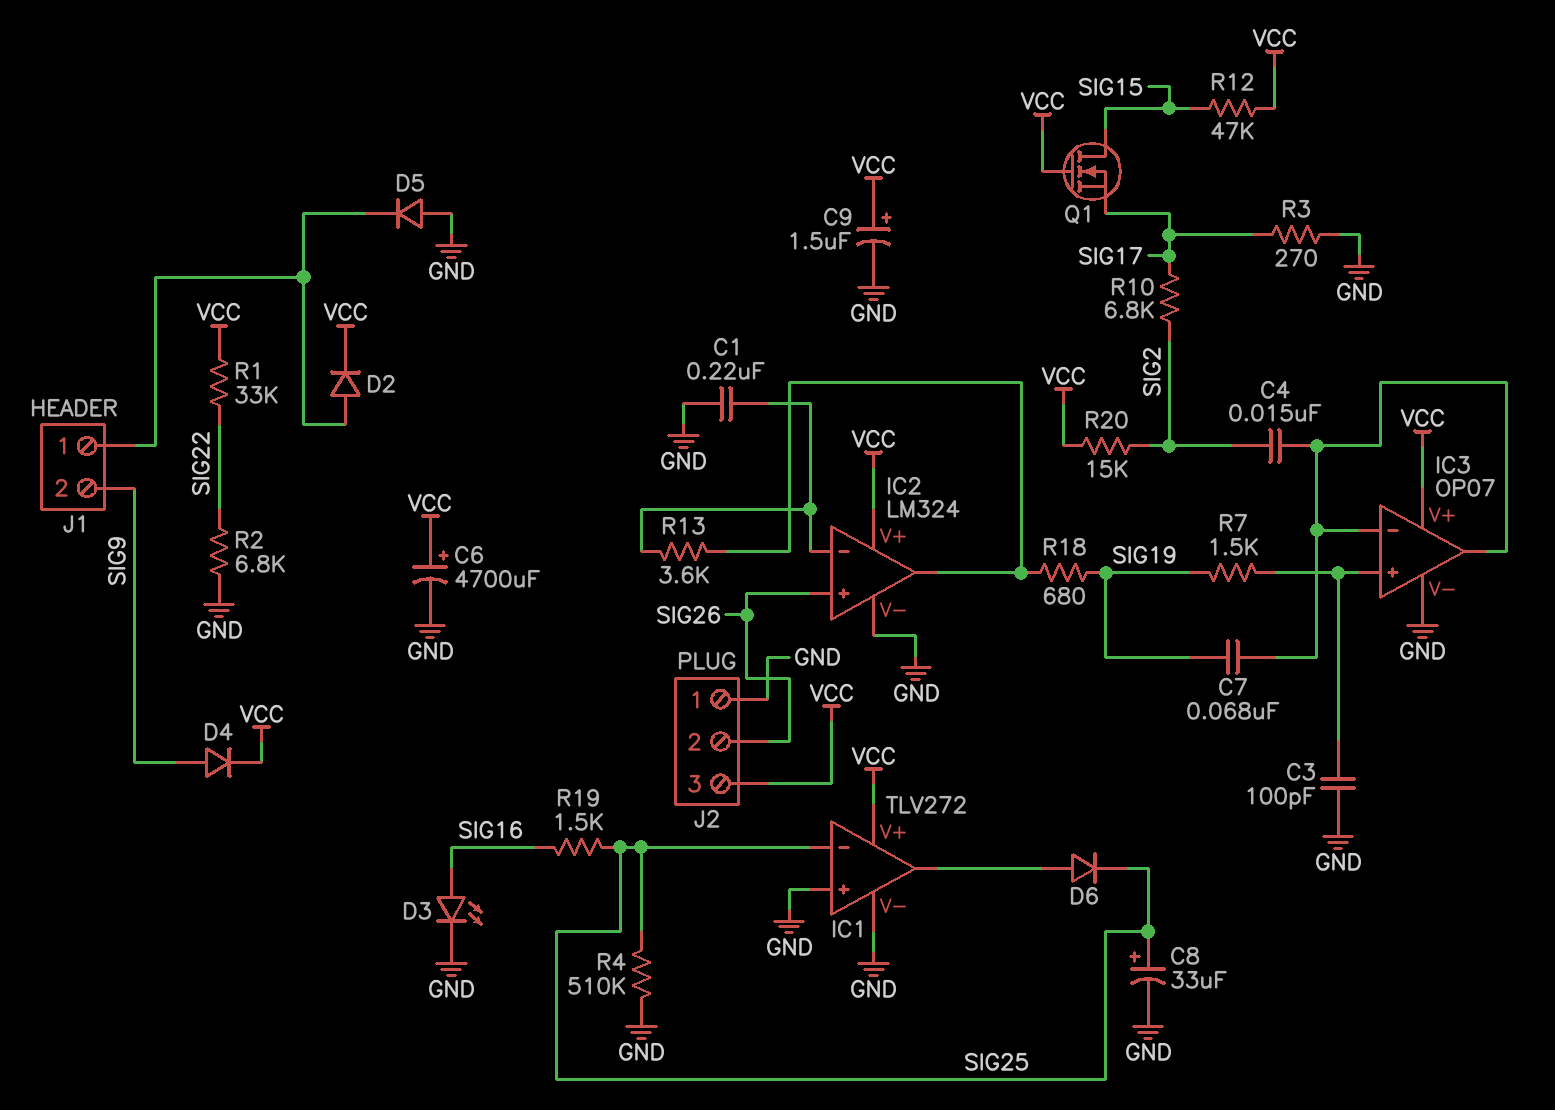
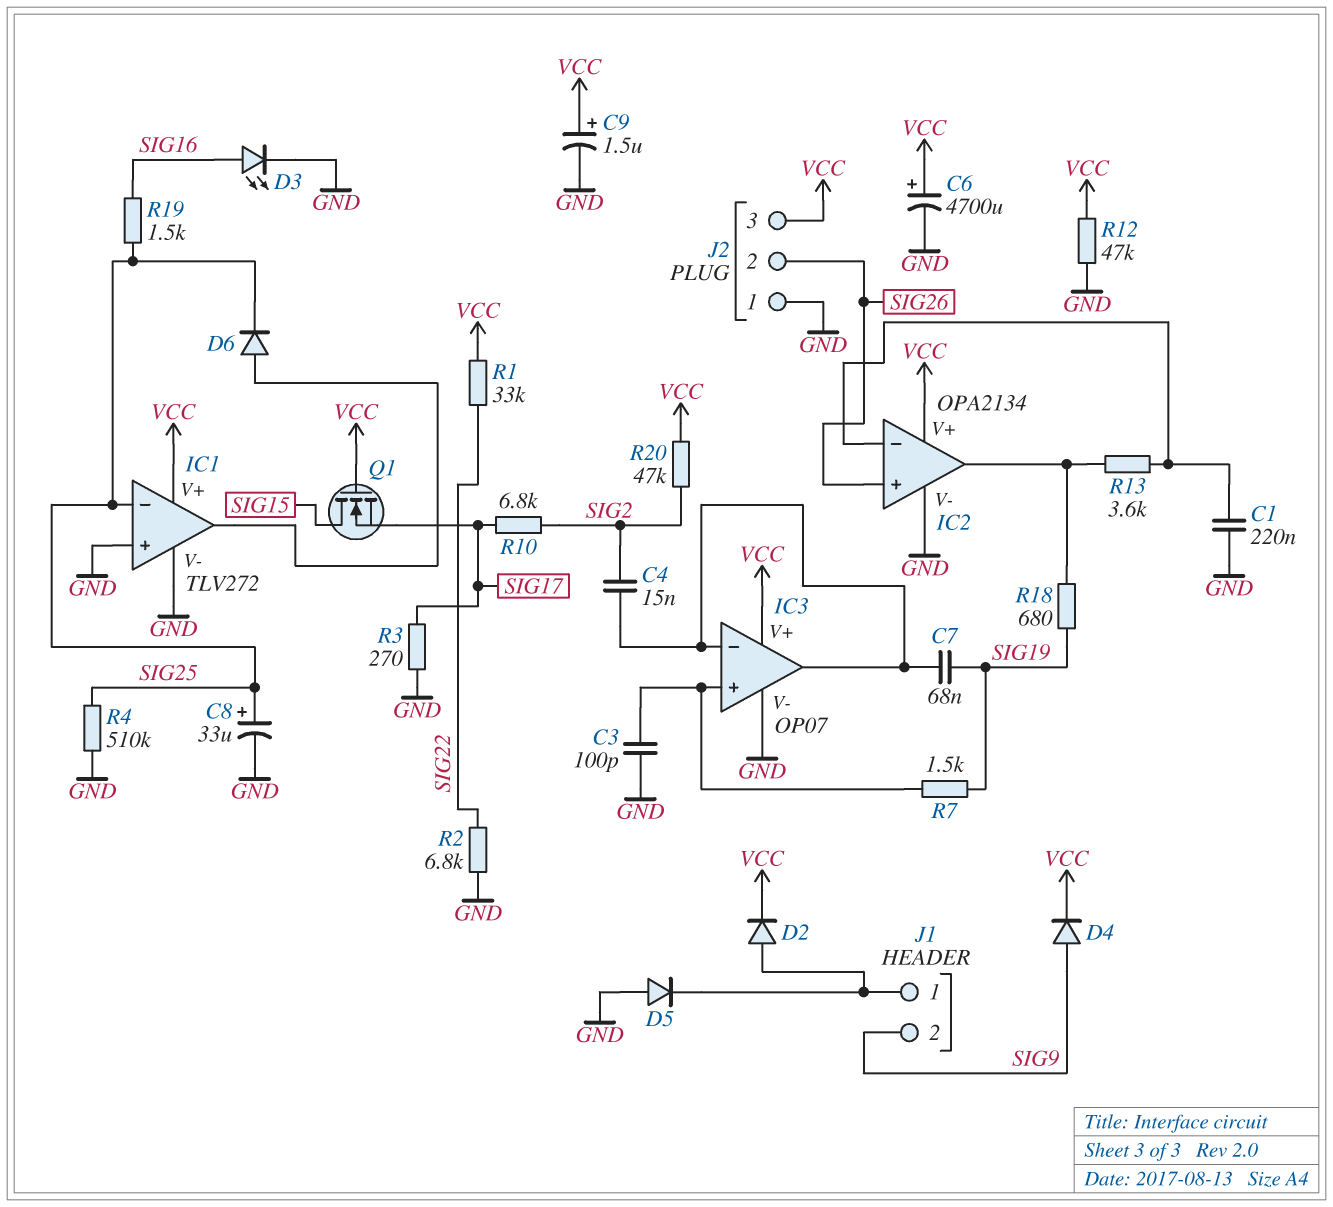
IC2: LM324 -> OPA2134
R12: 47k (SIG15, VCC) -> 47k (GND, VCC)
R20: 15k (SIG2, VCC) -> 47k (SIG2, VCC)

